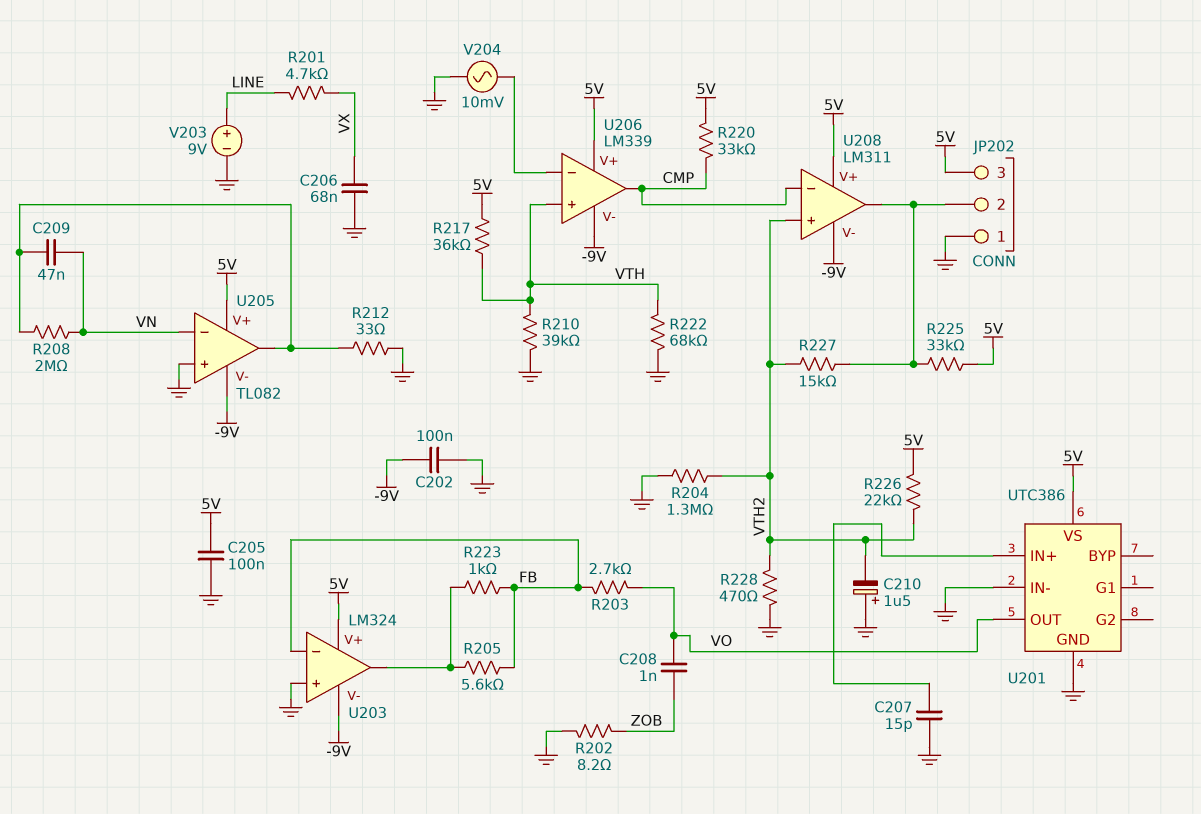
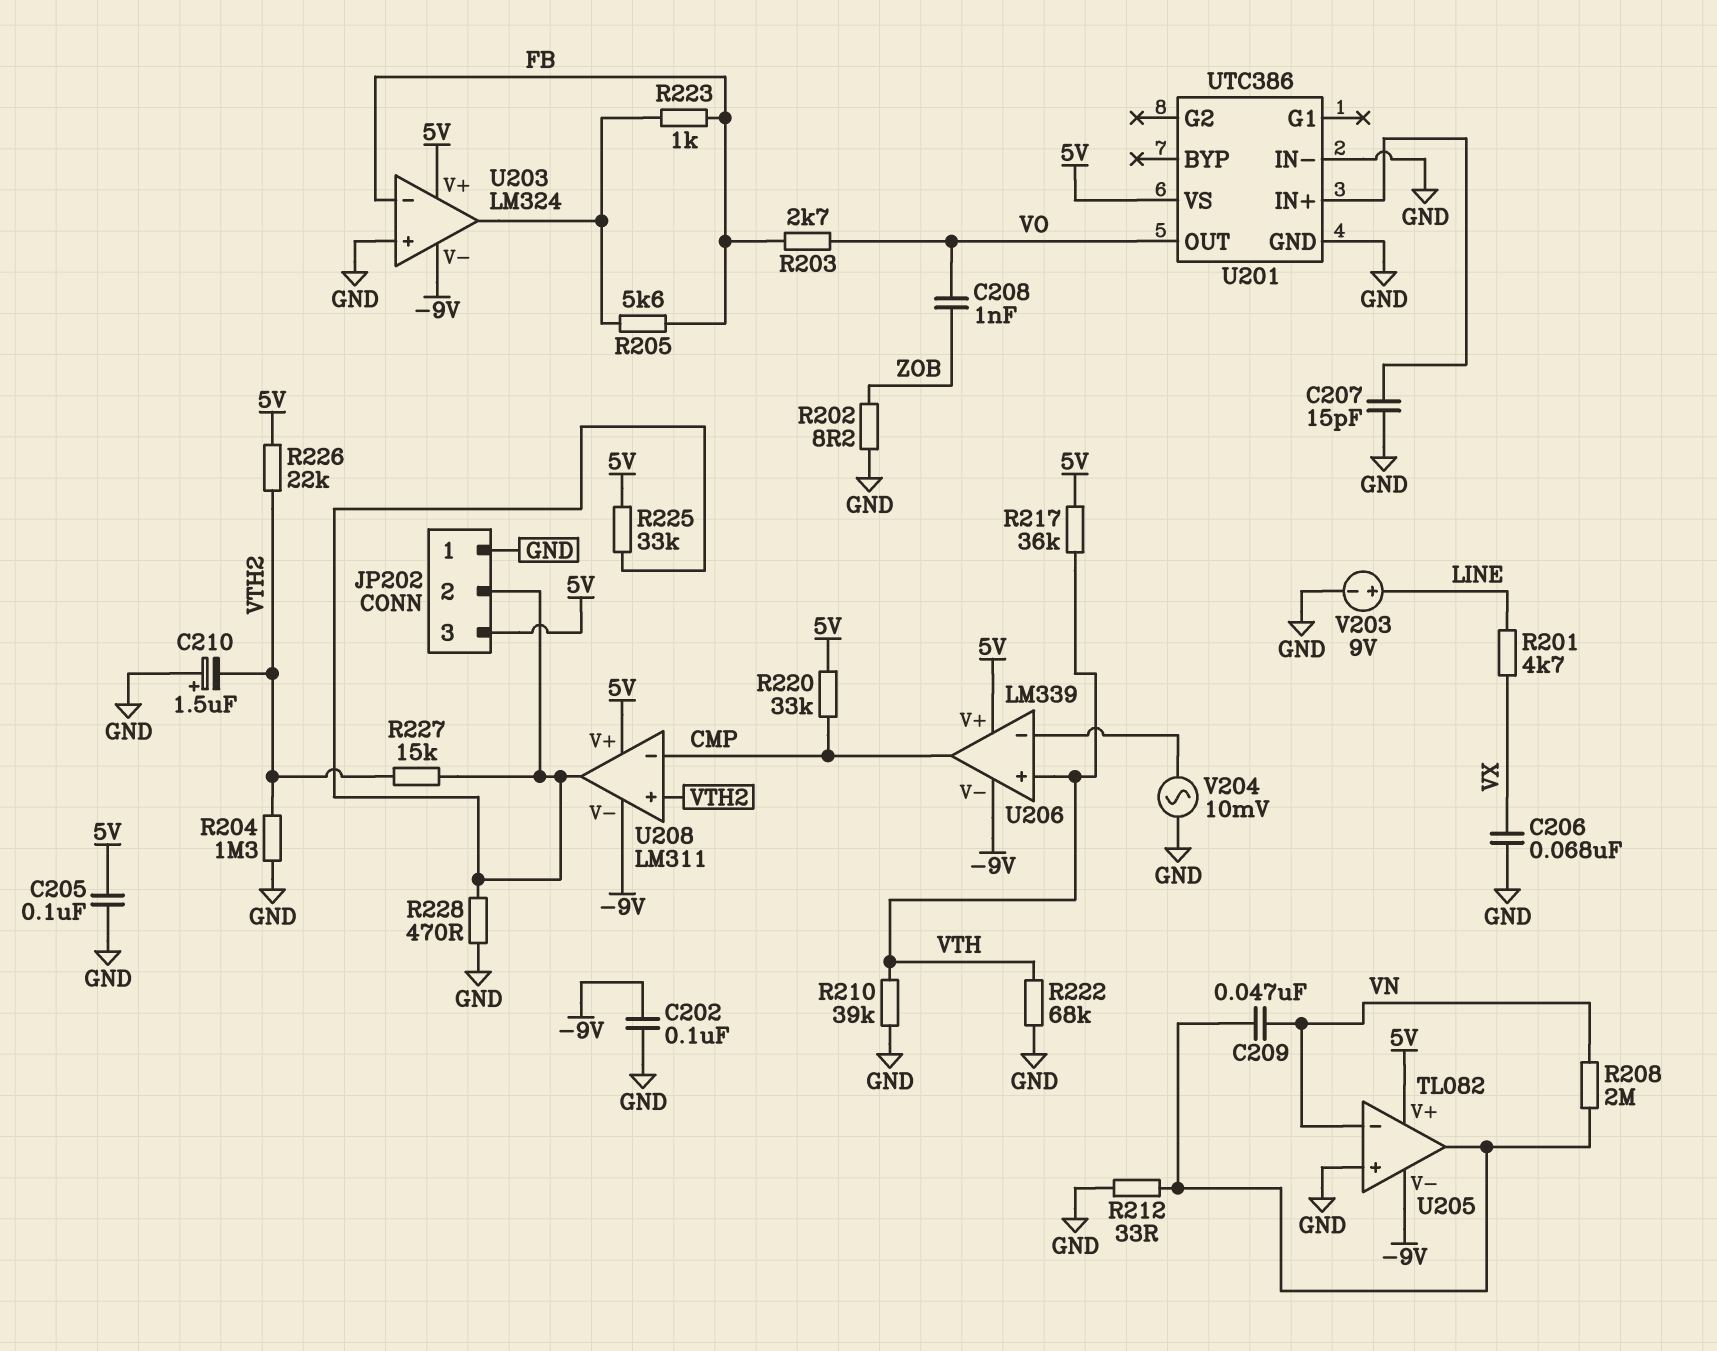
R228: 470 (GND, VTH2) -> 470 (GND, JP202/2)

